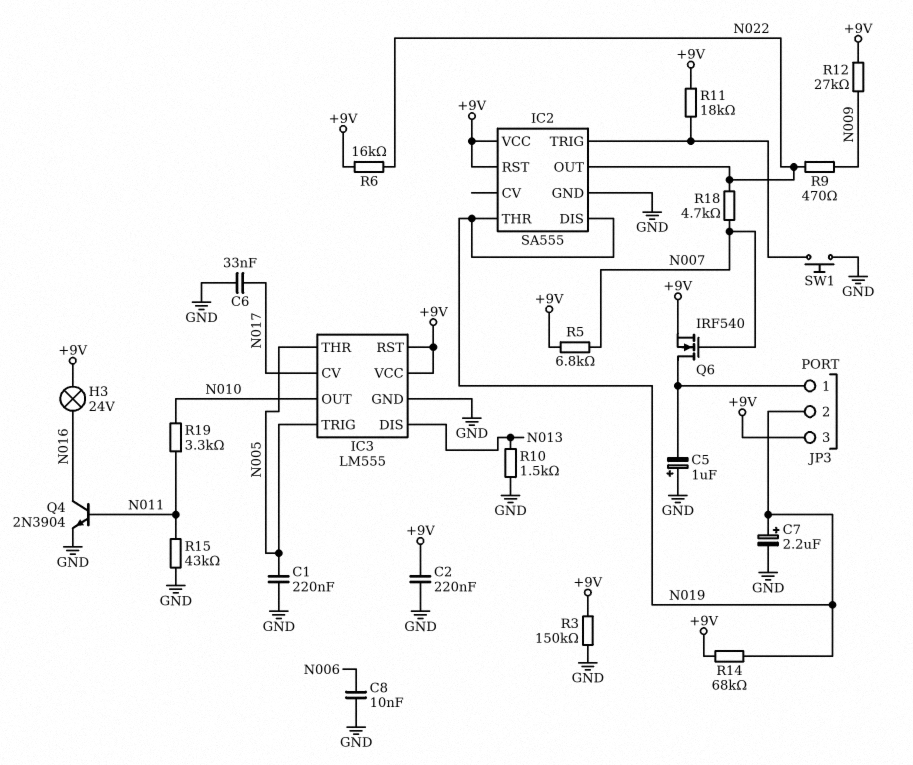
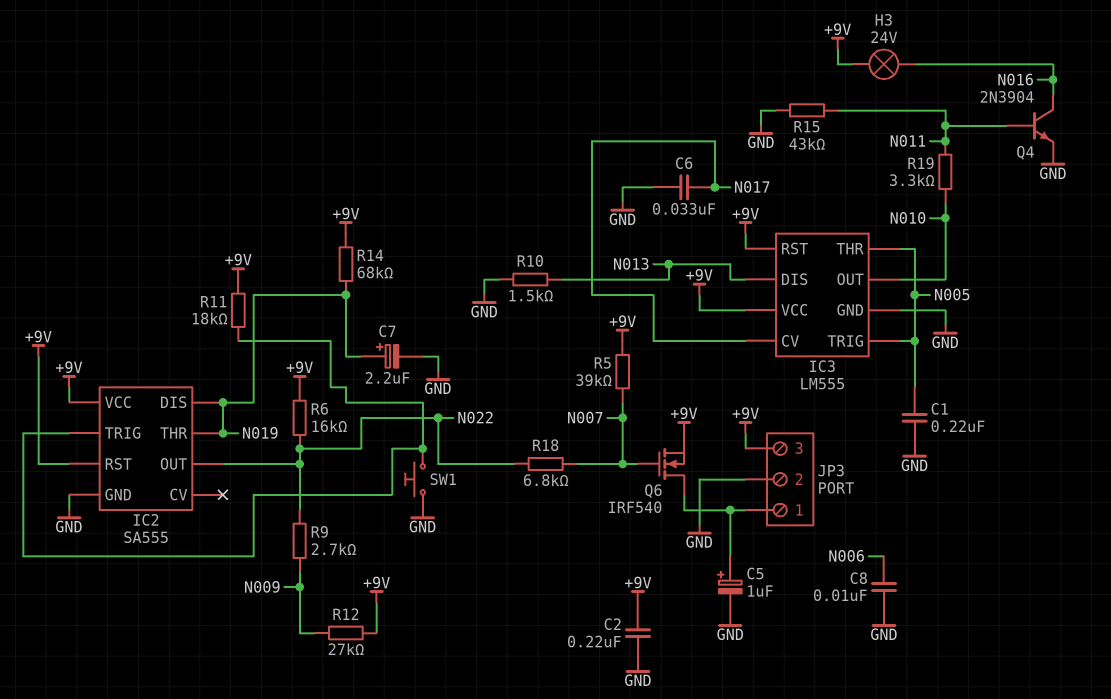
C5: 1uF (plus GND, minus JP3/1) -> 1uF (plus JP3/1, minus GND)
JP3 pin 2: N019 -> GND
R3: 150k (+9V, GND) -> none
R5: 6.8k (+9V, N007) -> 39k (+9V, N007)
R9: 470 (N009, N022) -> 2.7k (N009, N022)
R18: 4.7k (N007, N022) -> 6.8k (N007, N022)

